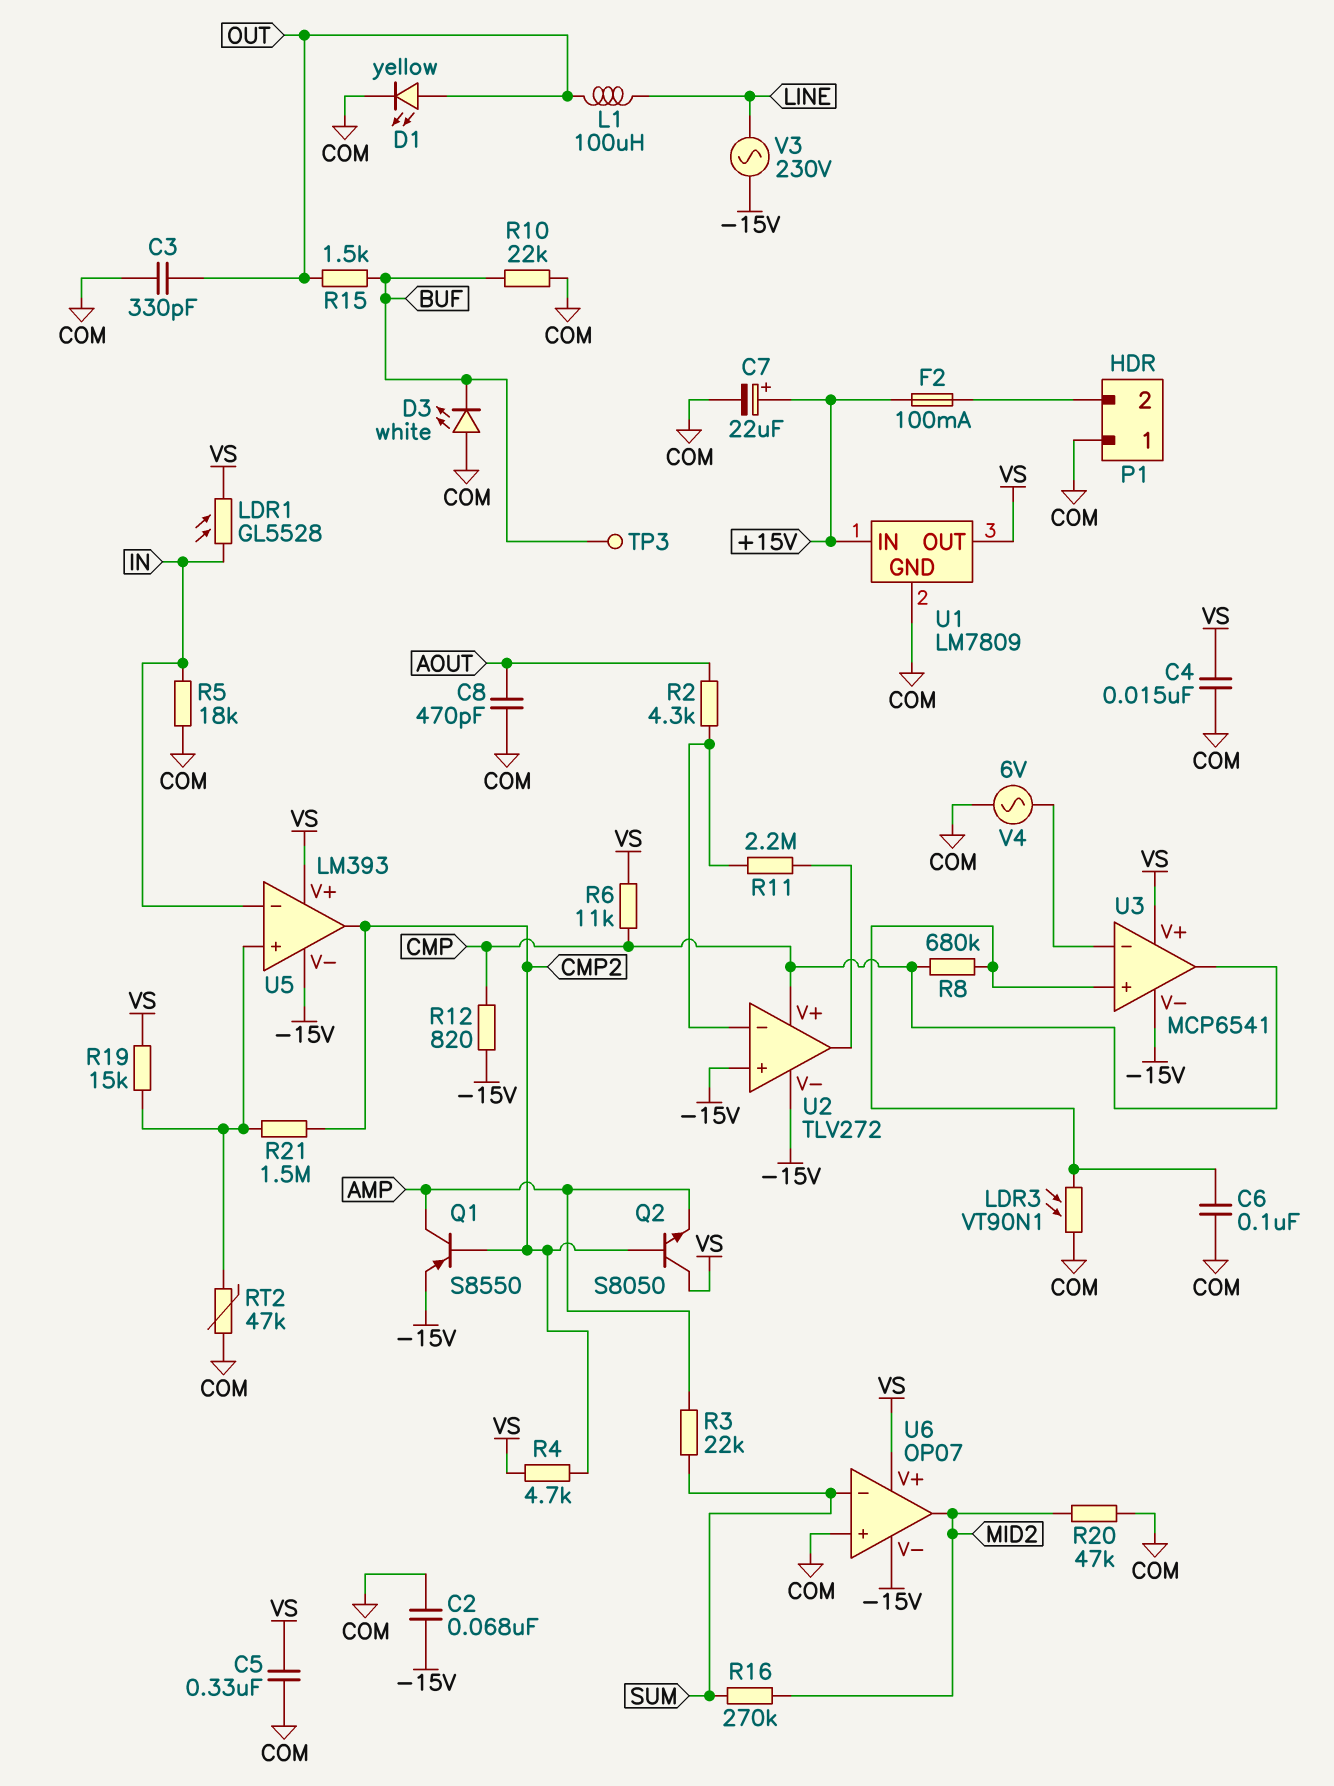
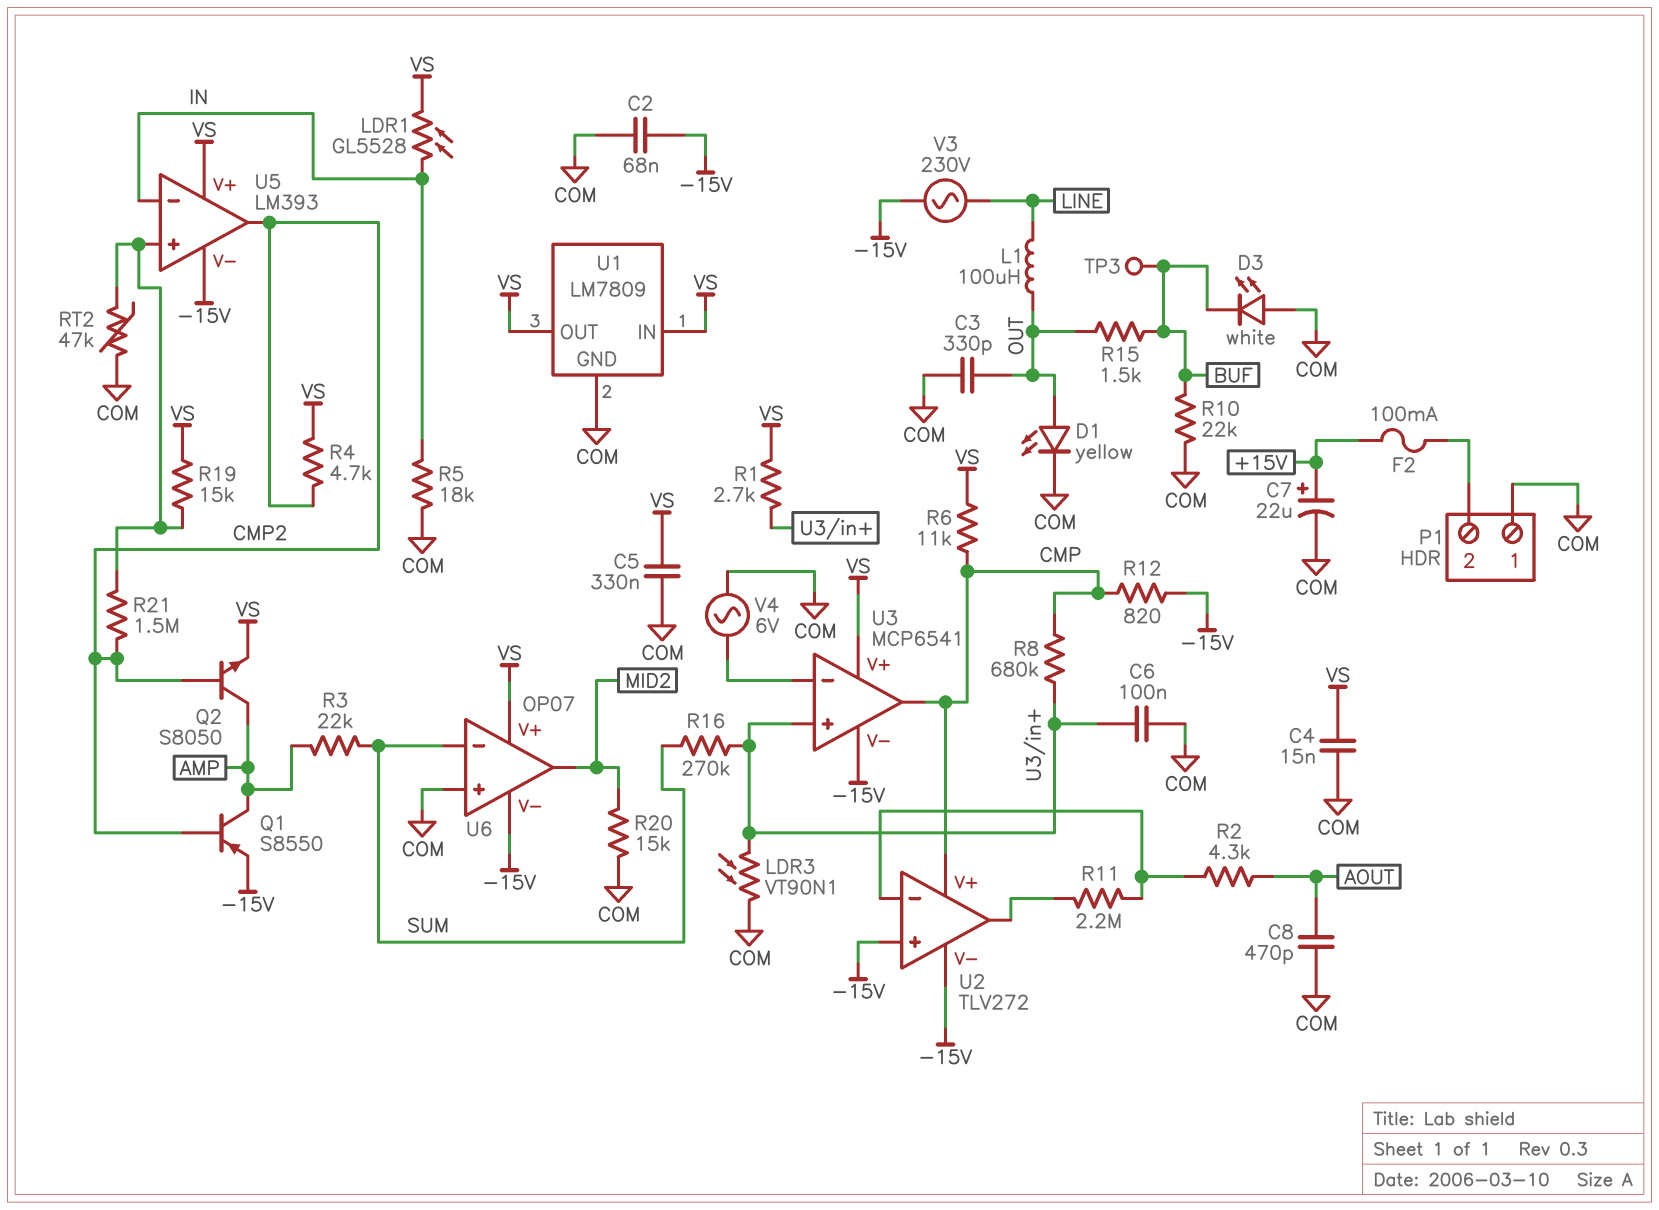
Q2: NPN S8050 (B CMP2, C VS, E AMP) -> NPN S8050 (B CMP2, C AMP, E VS)
R1: none -> 2.7k (U3/in+, VS)
R16: 270k (MID2, SUM) -> 270k (SUM, U3/in+)
R20: 47k (COM, MID2) -> 15k (COM, MID2)
U1 pin IN: +15V -> VS

